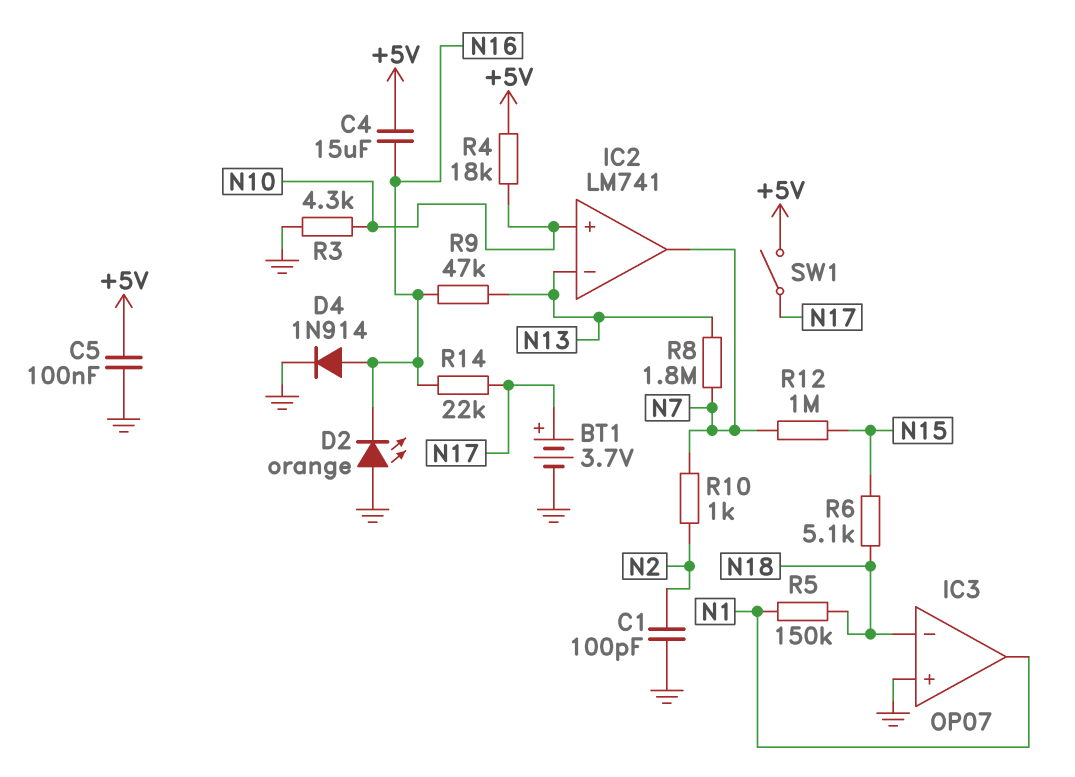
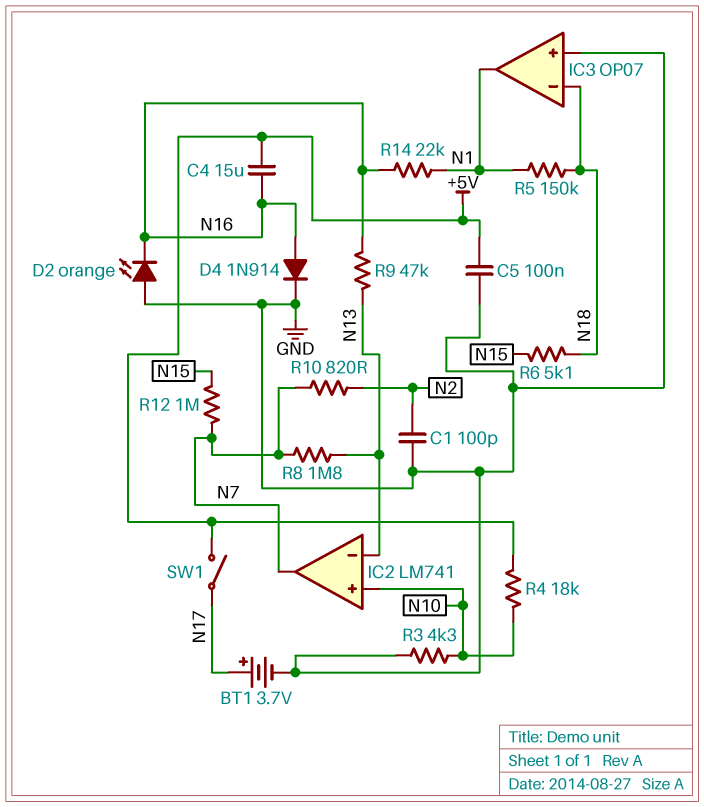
R10: 1k (N2, N7) -> 820 (N2, N7)
R14: 22k (N16, N17) -> 22k (N1, N16)

